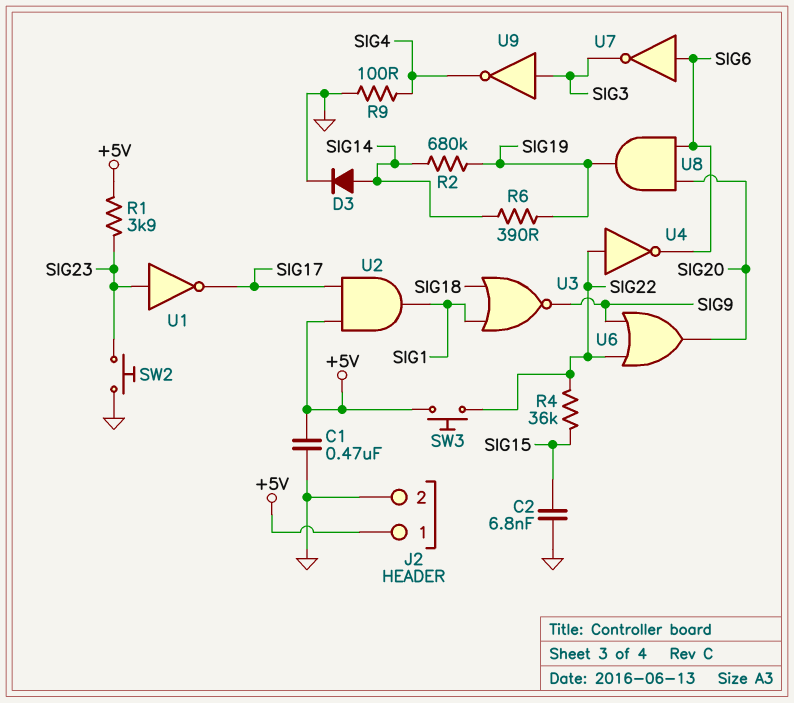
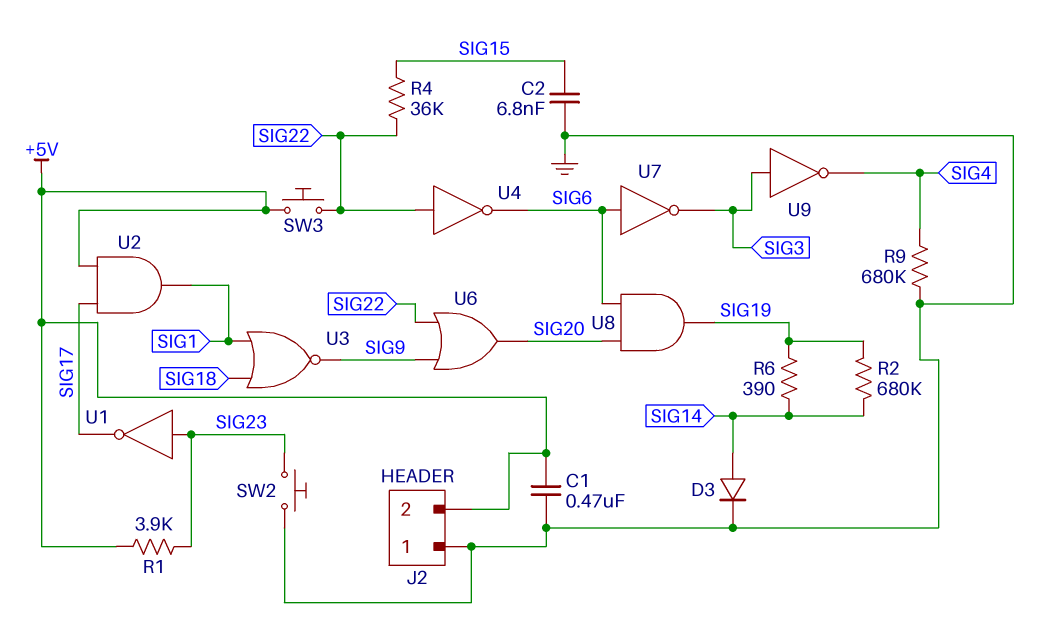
J2 pin 1: +5V -> GND
J2 pin 2: GND -> +5V
R9: 100 (GND, SIG4) -> 680k (GND, SIG4)

